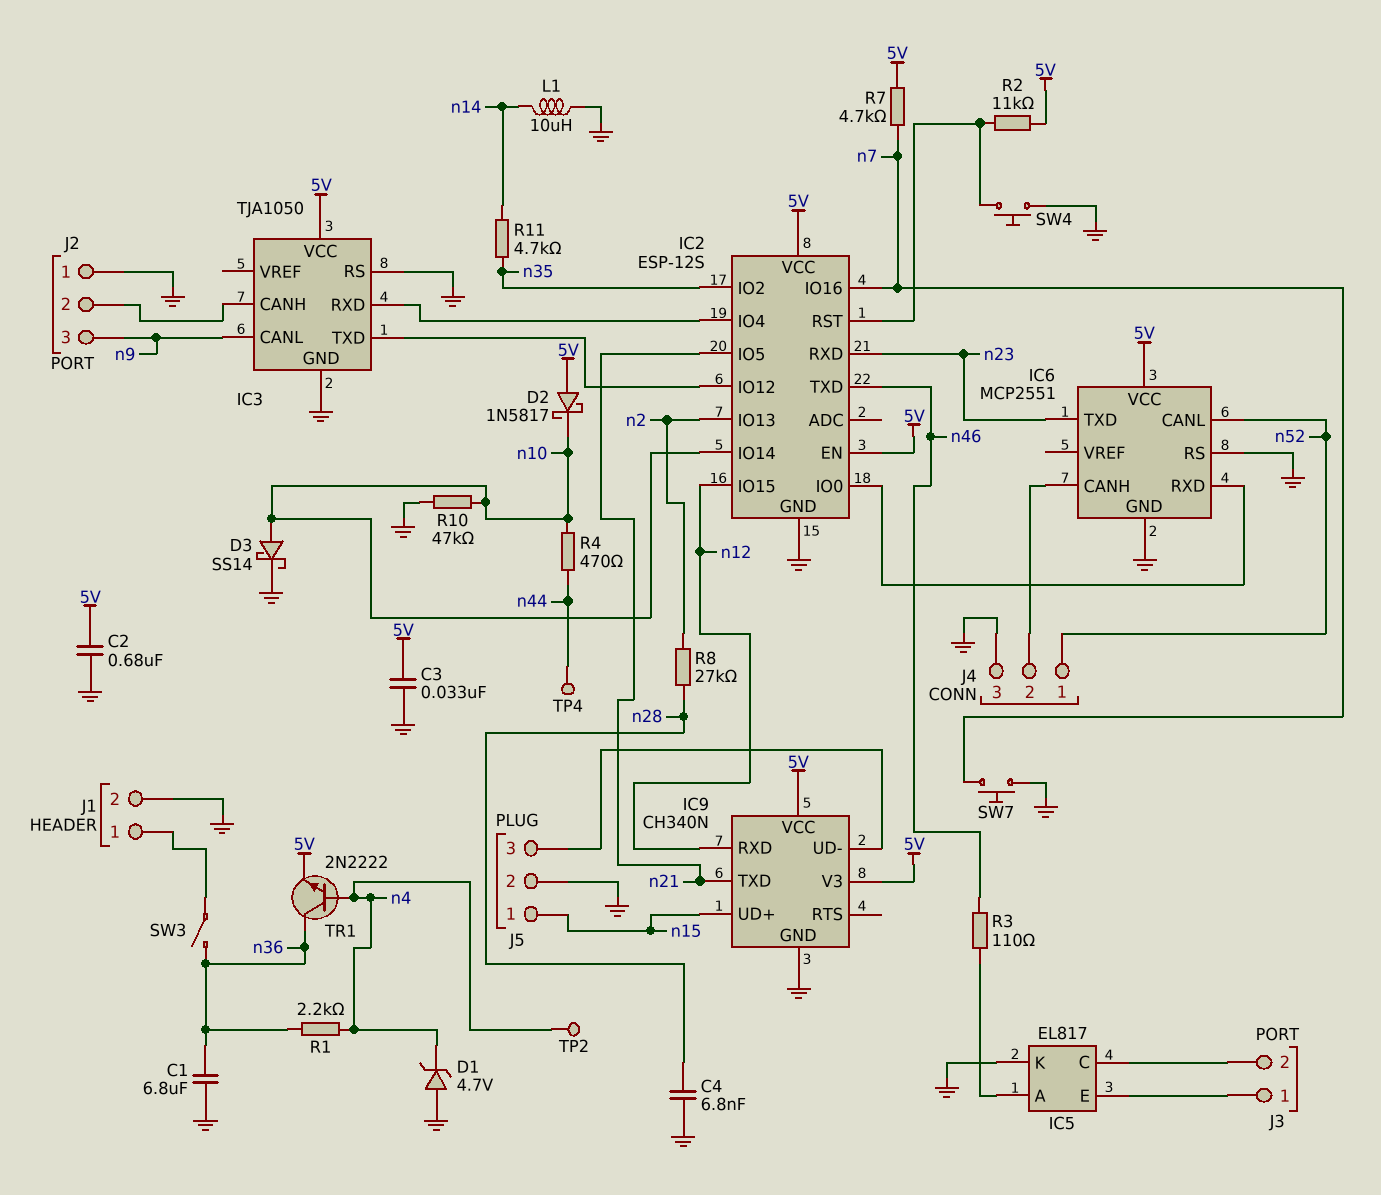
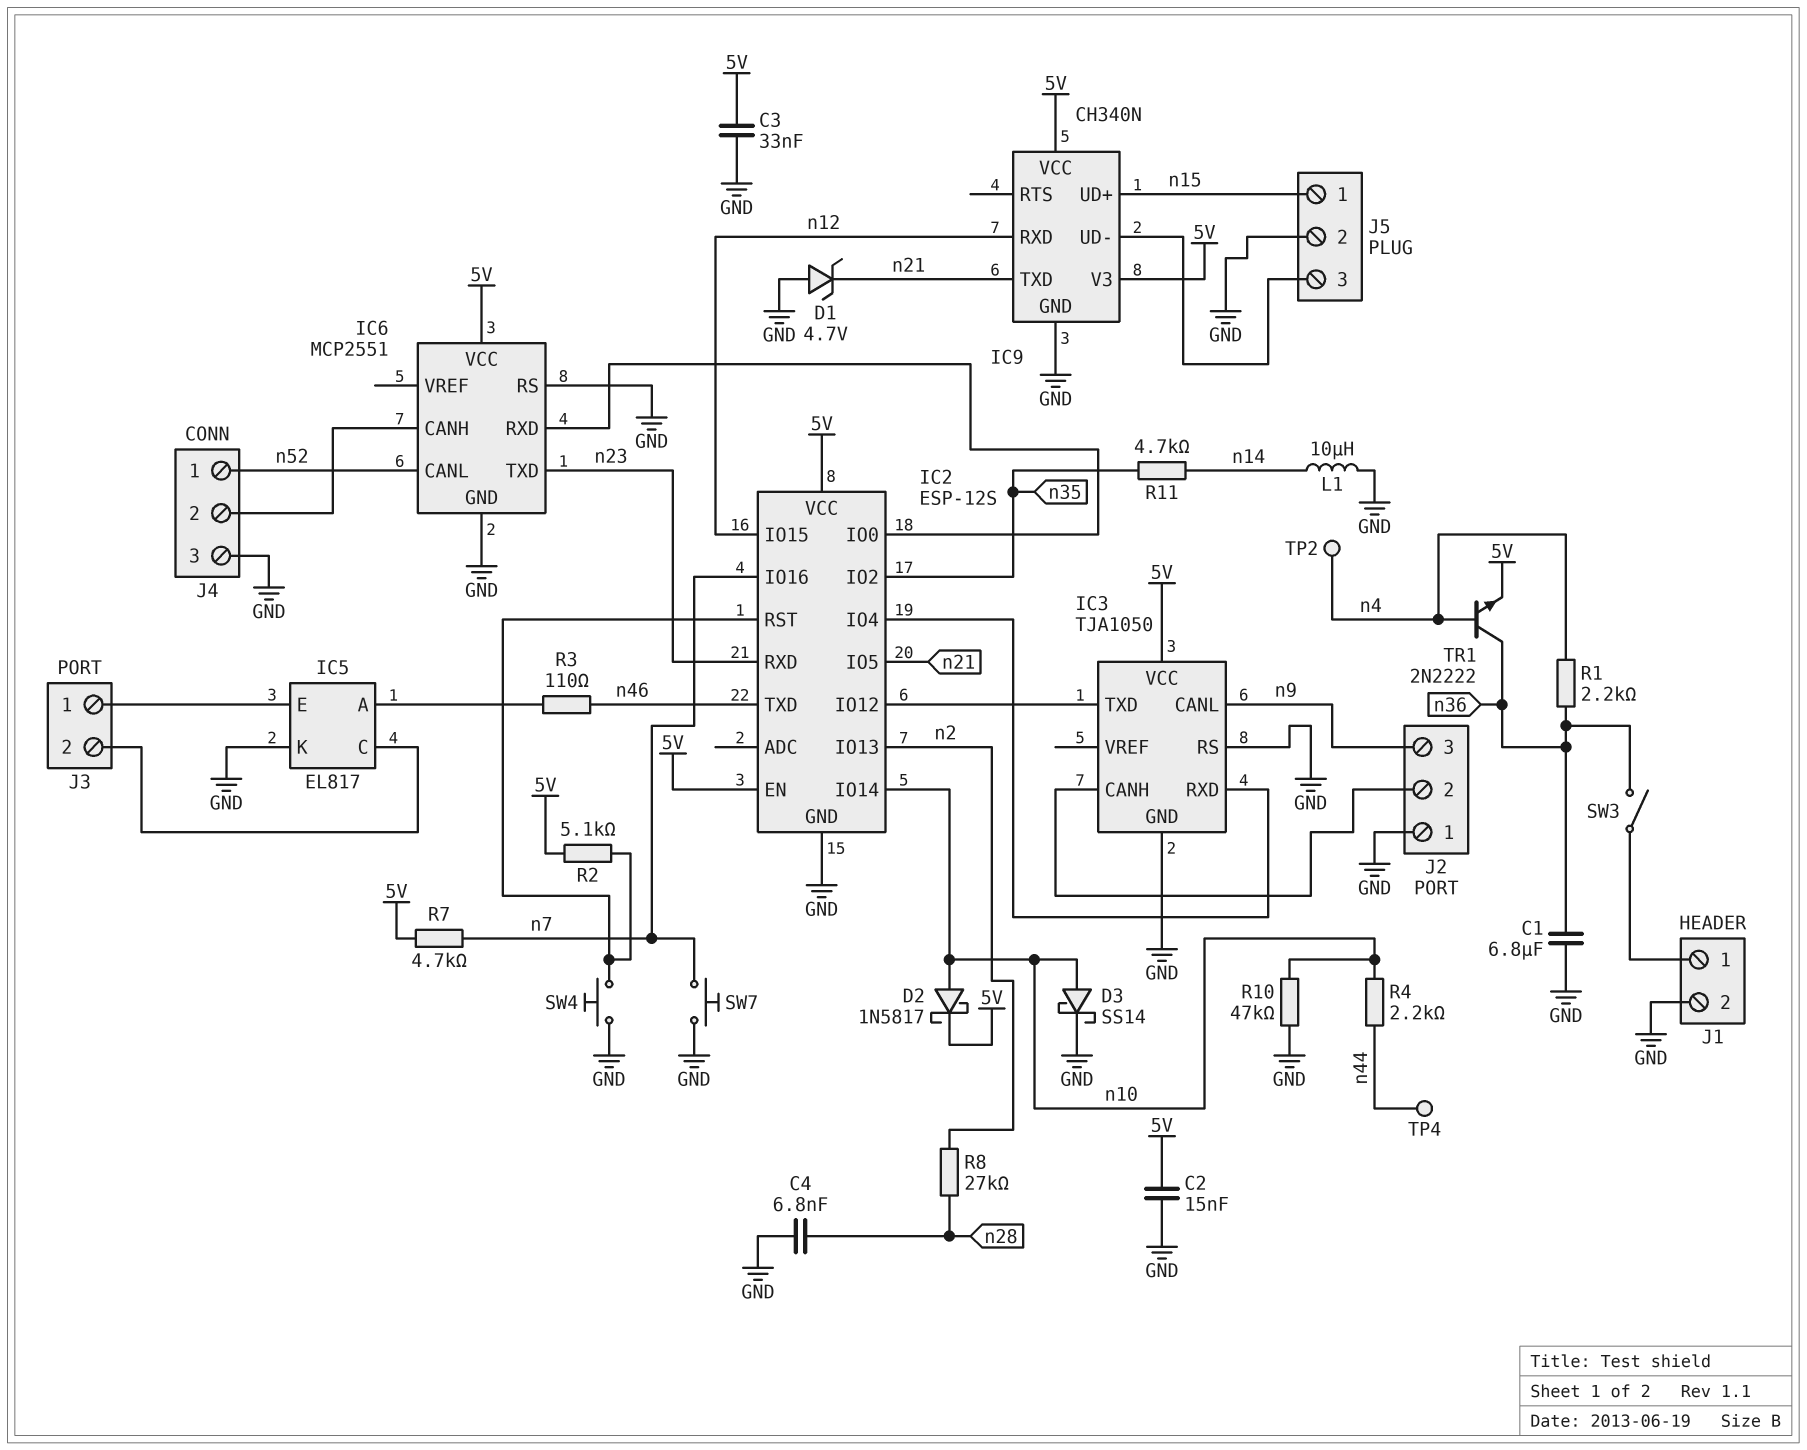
C2: 680nF (5V, GND) -> 15nF (5V, GND)
D1: zener 4.7V (A GND, K n4) -> zener 4.7V (A GND, K n21)
D2: schottky 1N5817 (A 5V, K n10) -> schottky 1N5817 (A n10, K 5V)
R2: 11k (5V, IC2/RST) -> 5.1k (5V, IC2/RST)
R4: 470 (n10, n44) -> 2.2k (n10, n44)

